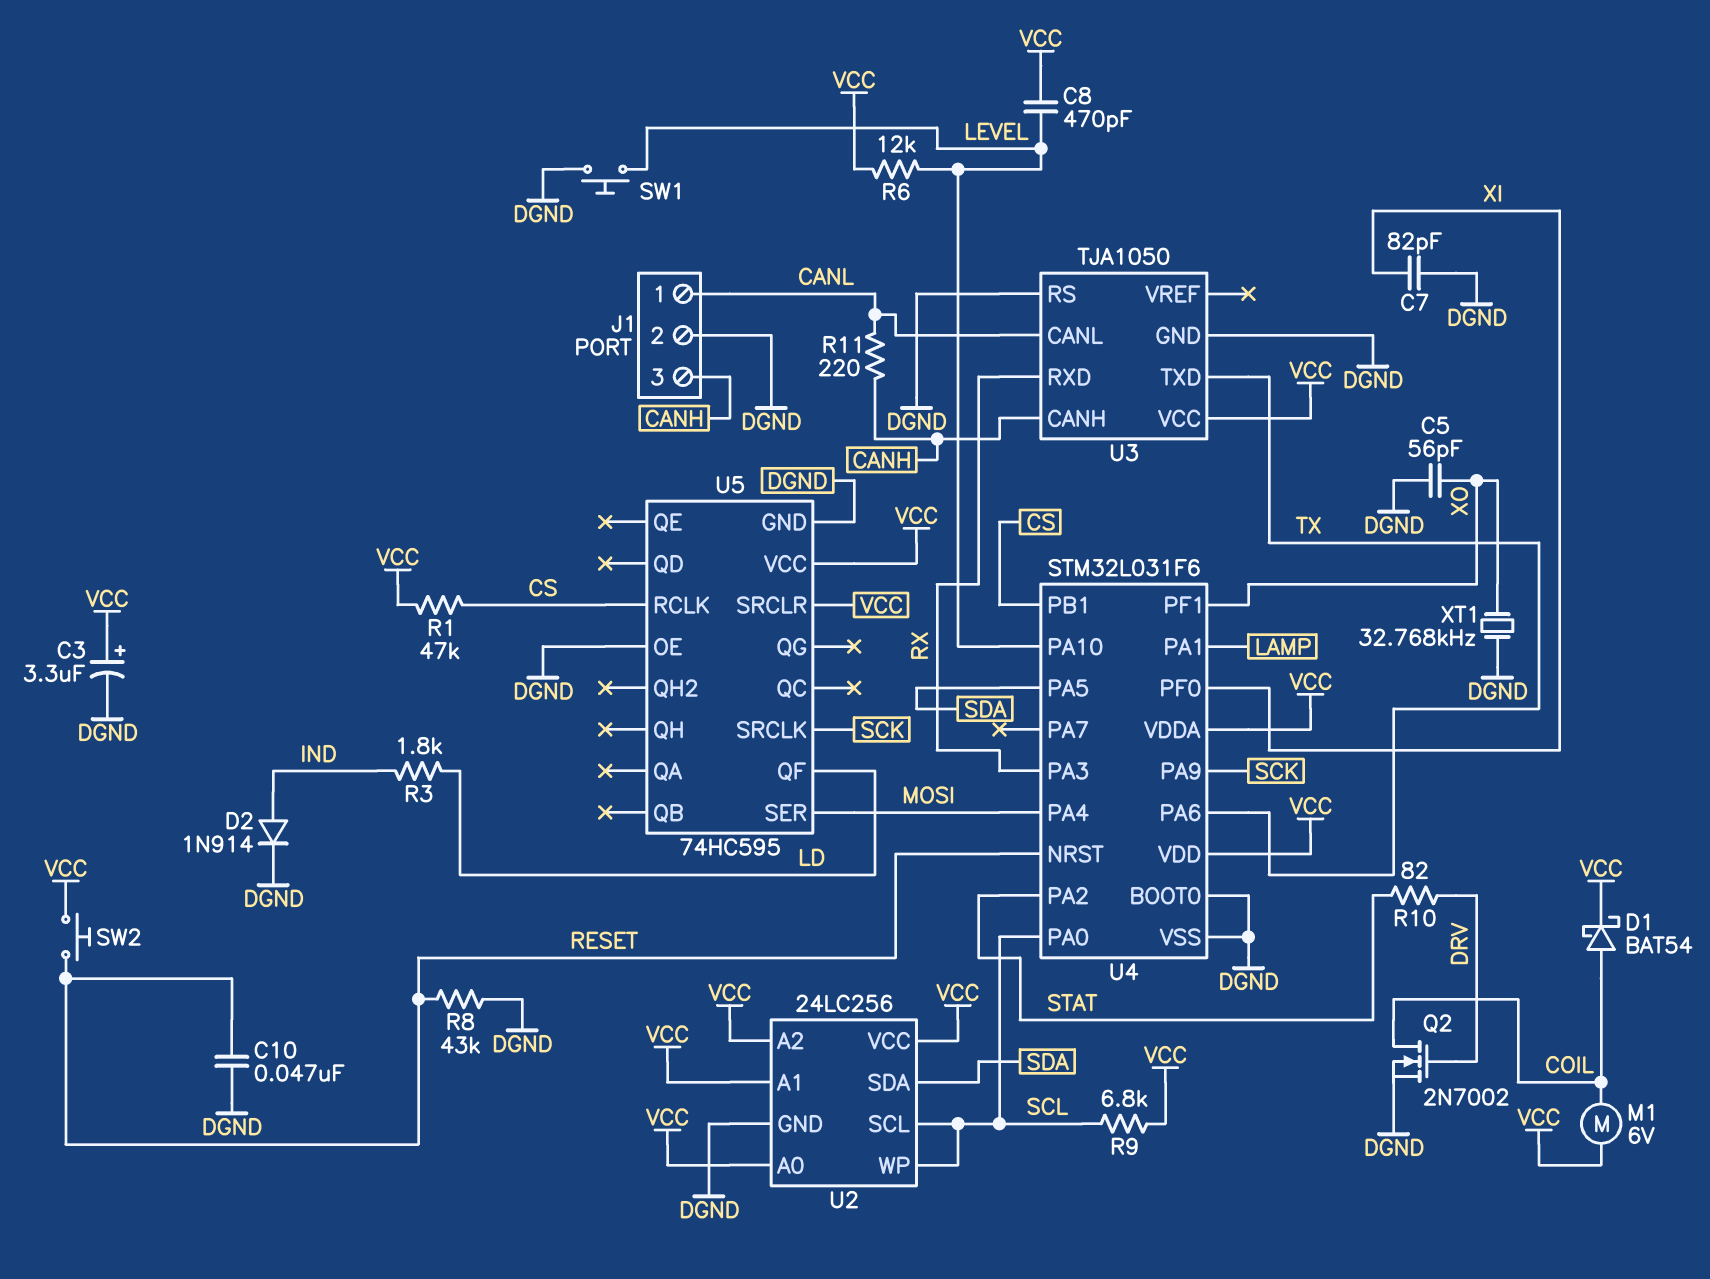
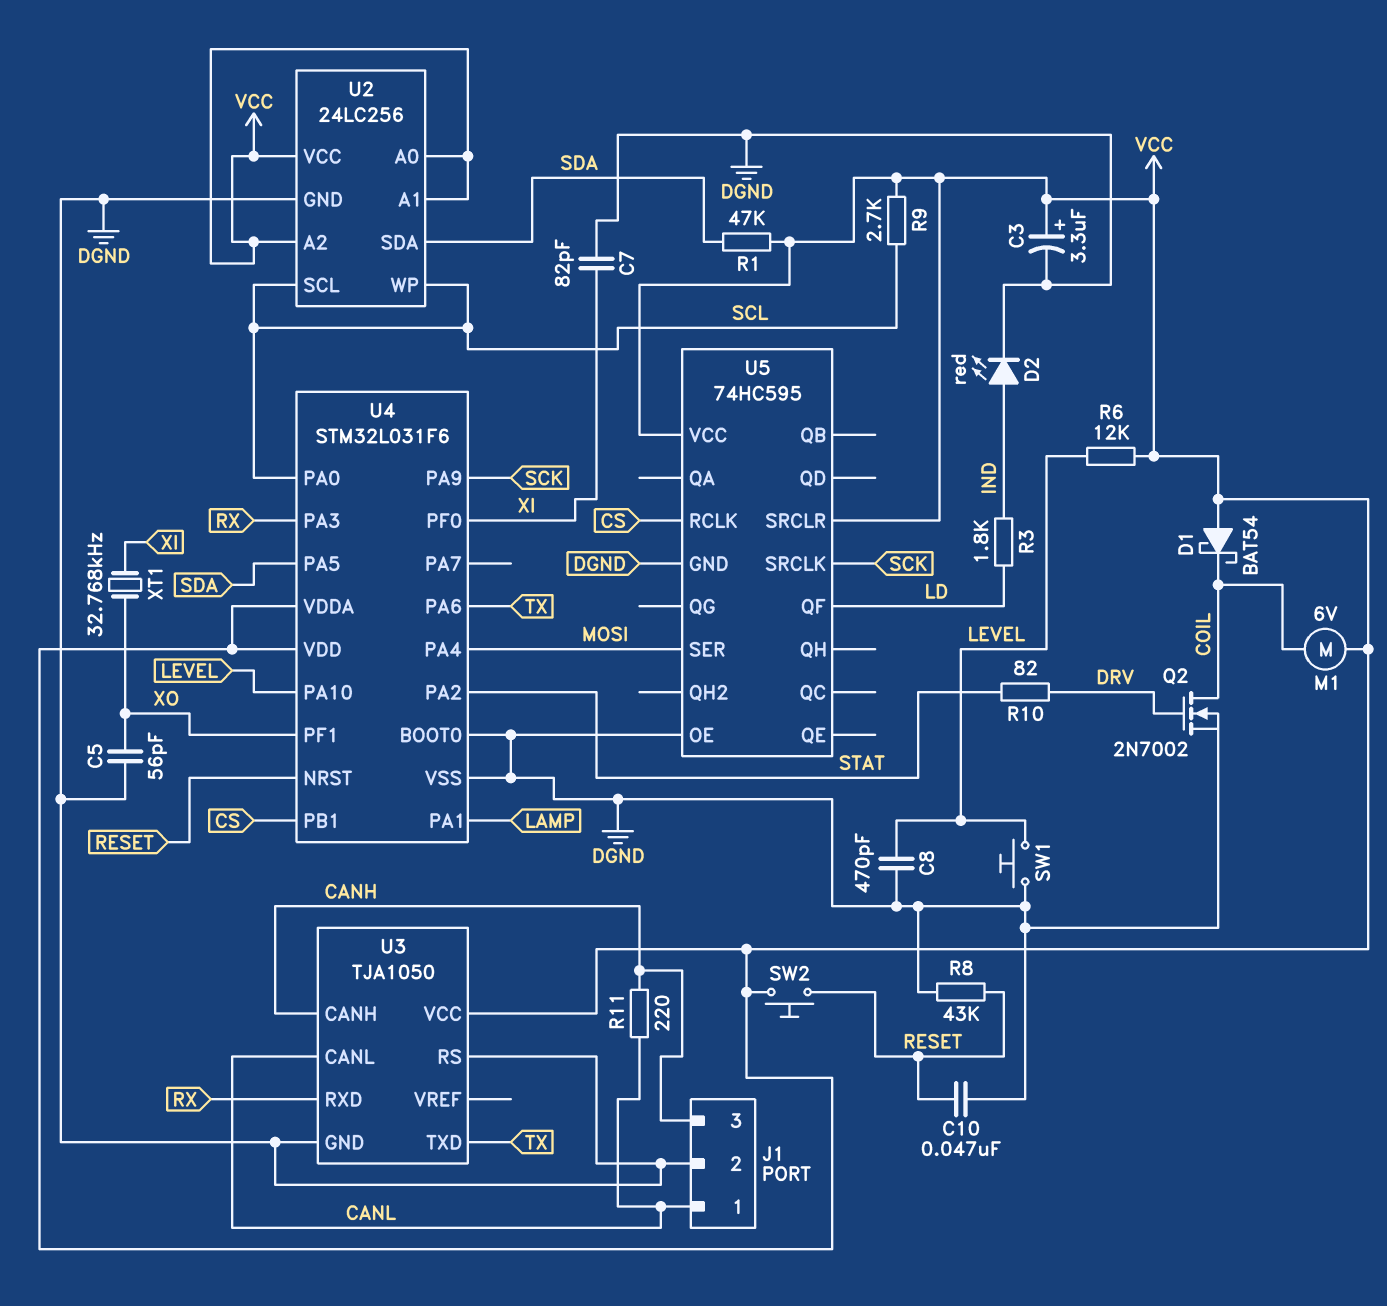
C8: 470pF (LEVEL, VCC) -> 470pF (DGND, LEVEL)
D1: schottky BAT54 (A COIL, K VCC) -> schottky BAT54 (A VCC, K COIL)
D2: diode 1N914 (A IND, K DGND) -> LED red (A IND, K DGND)
R1: 47k (CS, VCC) -> 47k (SDA, VCC)
R9: 6.8k (SCL, VCC) -> 2.7k (SCL, VCC)
XT1: 32.768kHz (DGND, XO) -> 32.768kHz (XI, XO)

